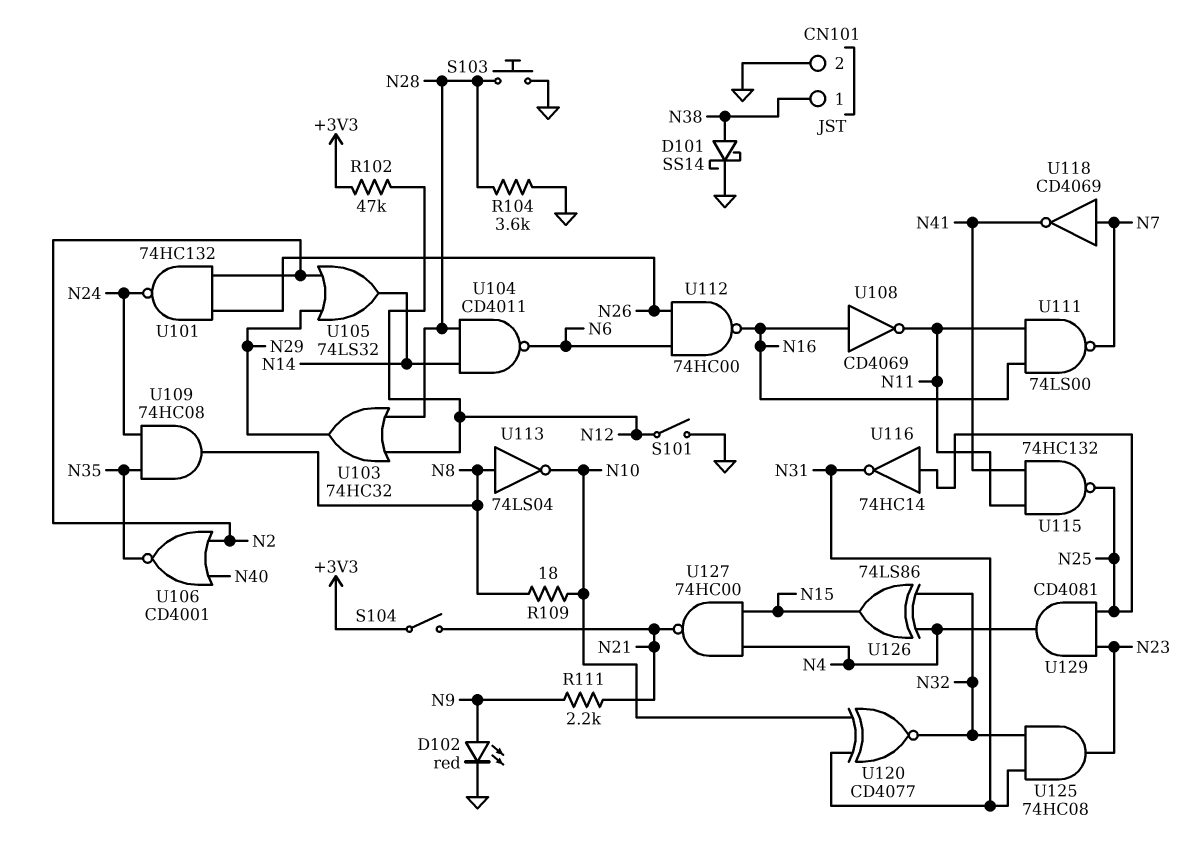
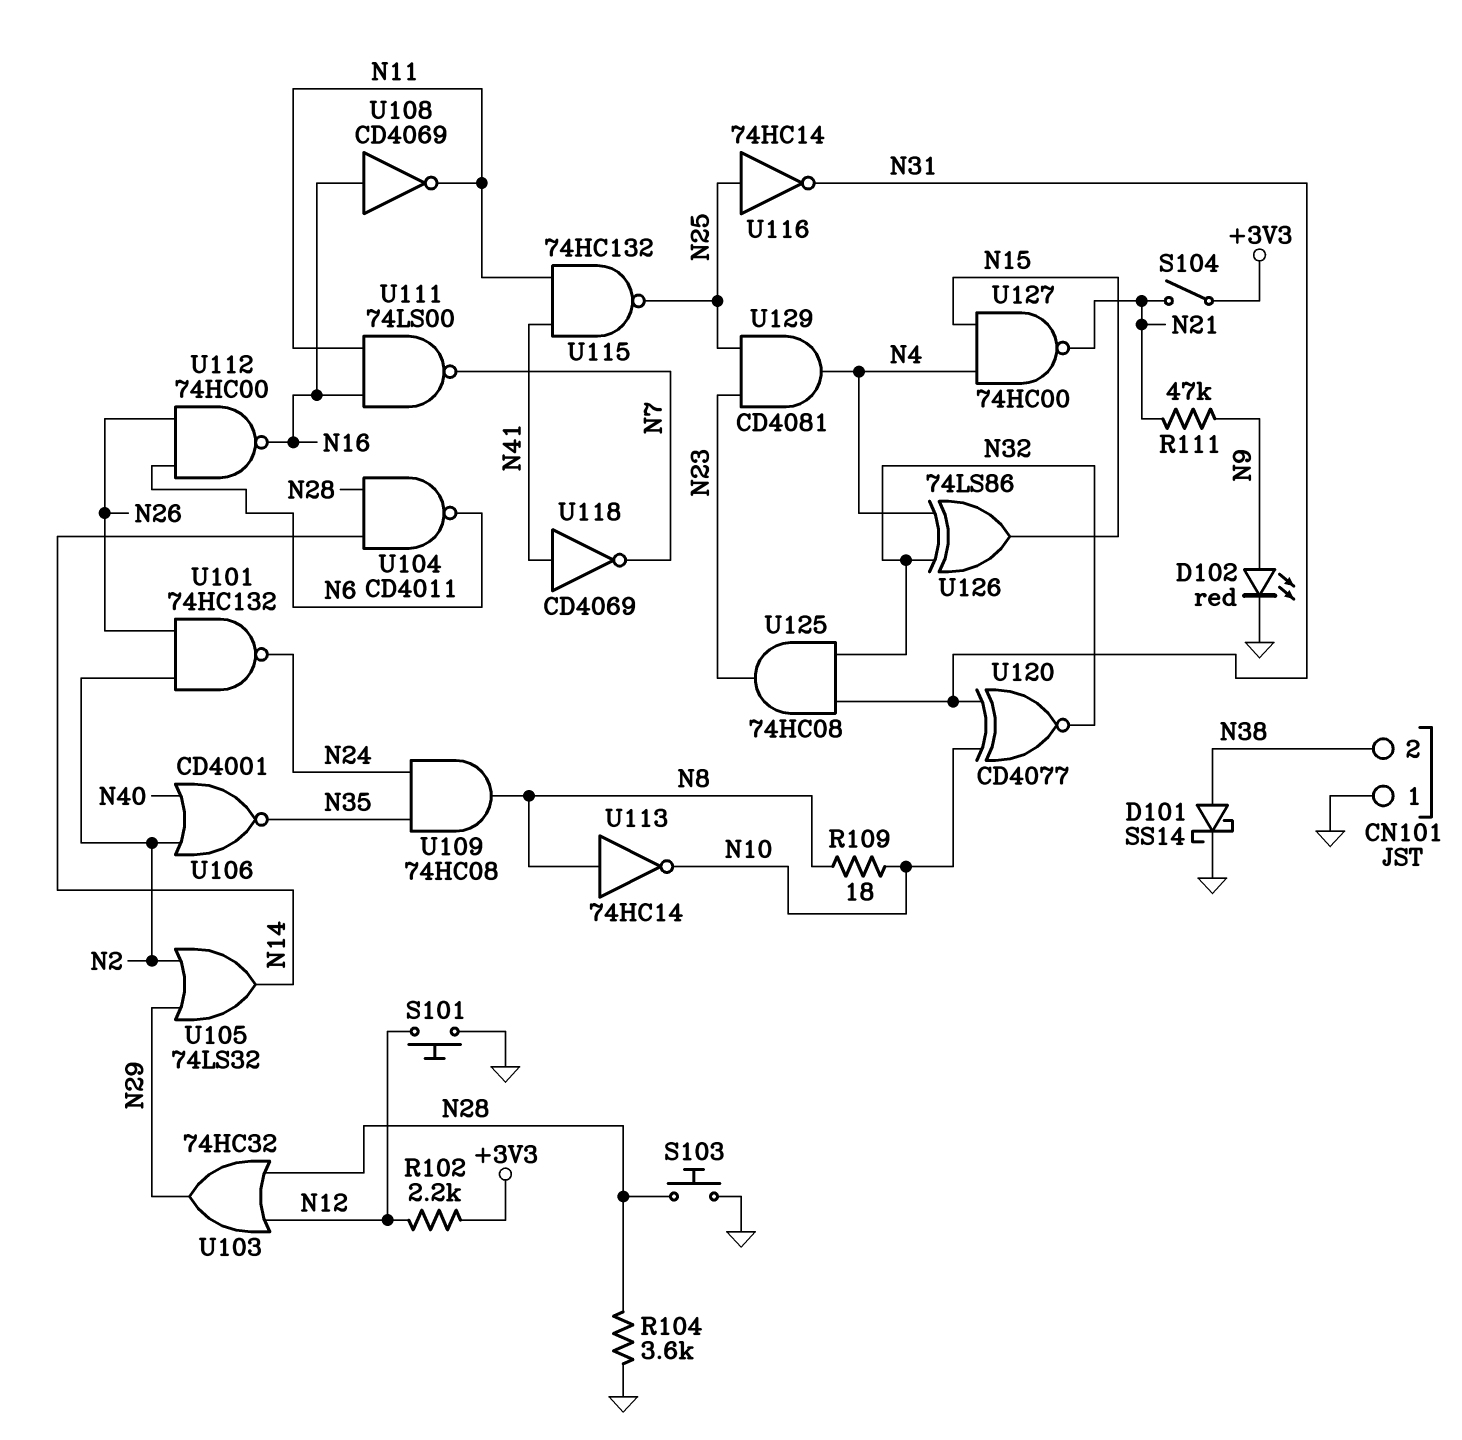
CN101 pin 1: N38 -> GND
CN101 pin 2: GND -> N38
R102: 47k (+3V3, N12) -> 2.2k (+3V3, N12)
R111: 2.2k (N9, N21) -> 47k (N9, N21)
S101: switch (GND, N12) -> button (GND, N12)
U113: NOT 74LS04 (in N8, out N10) -> NOT 74HC14 (in N8, out N10)
U118: NOT CD4069 (in N7, out N41) -> NOT CD4069 (in N41, out N7)

